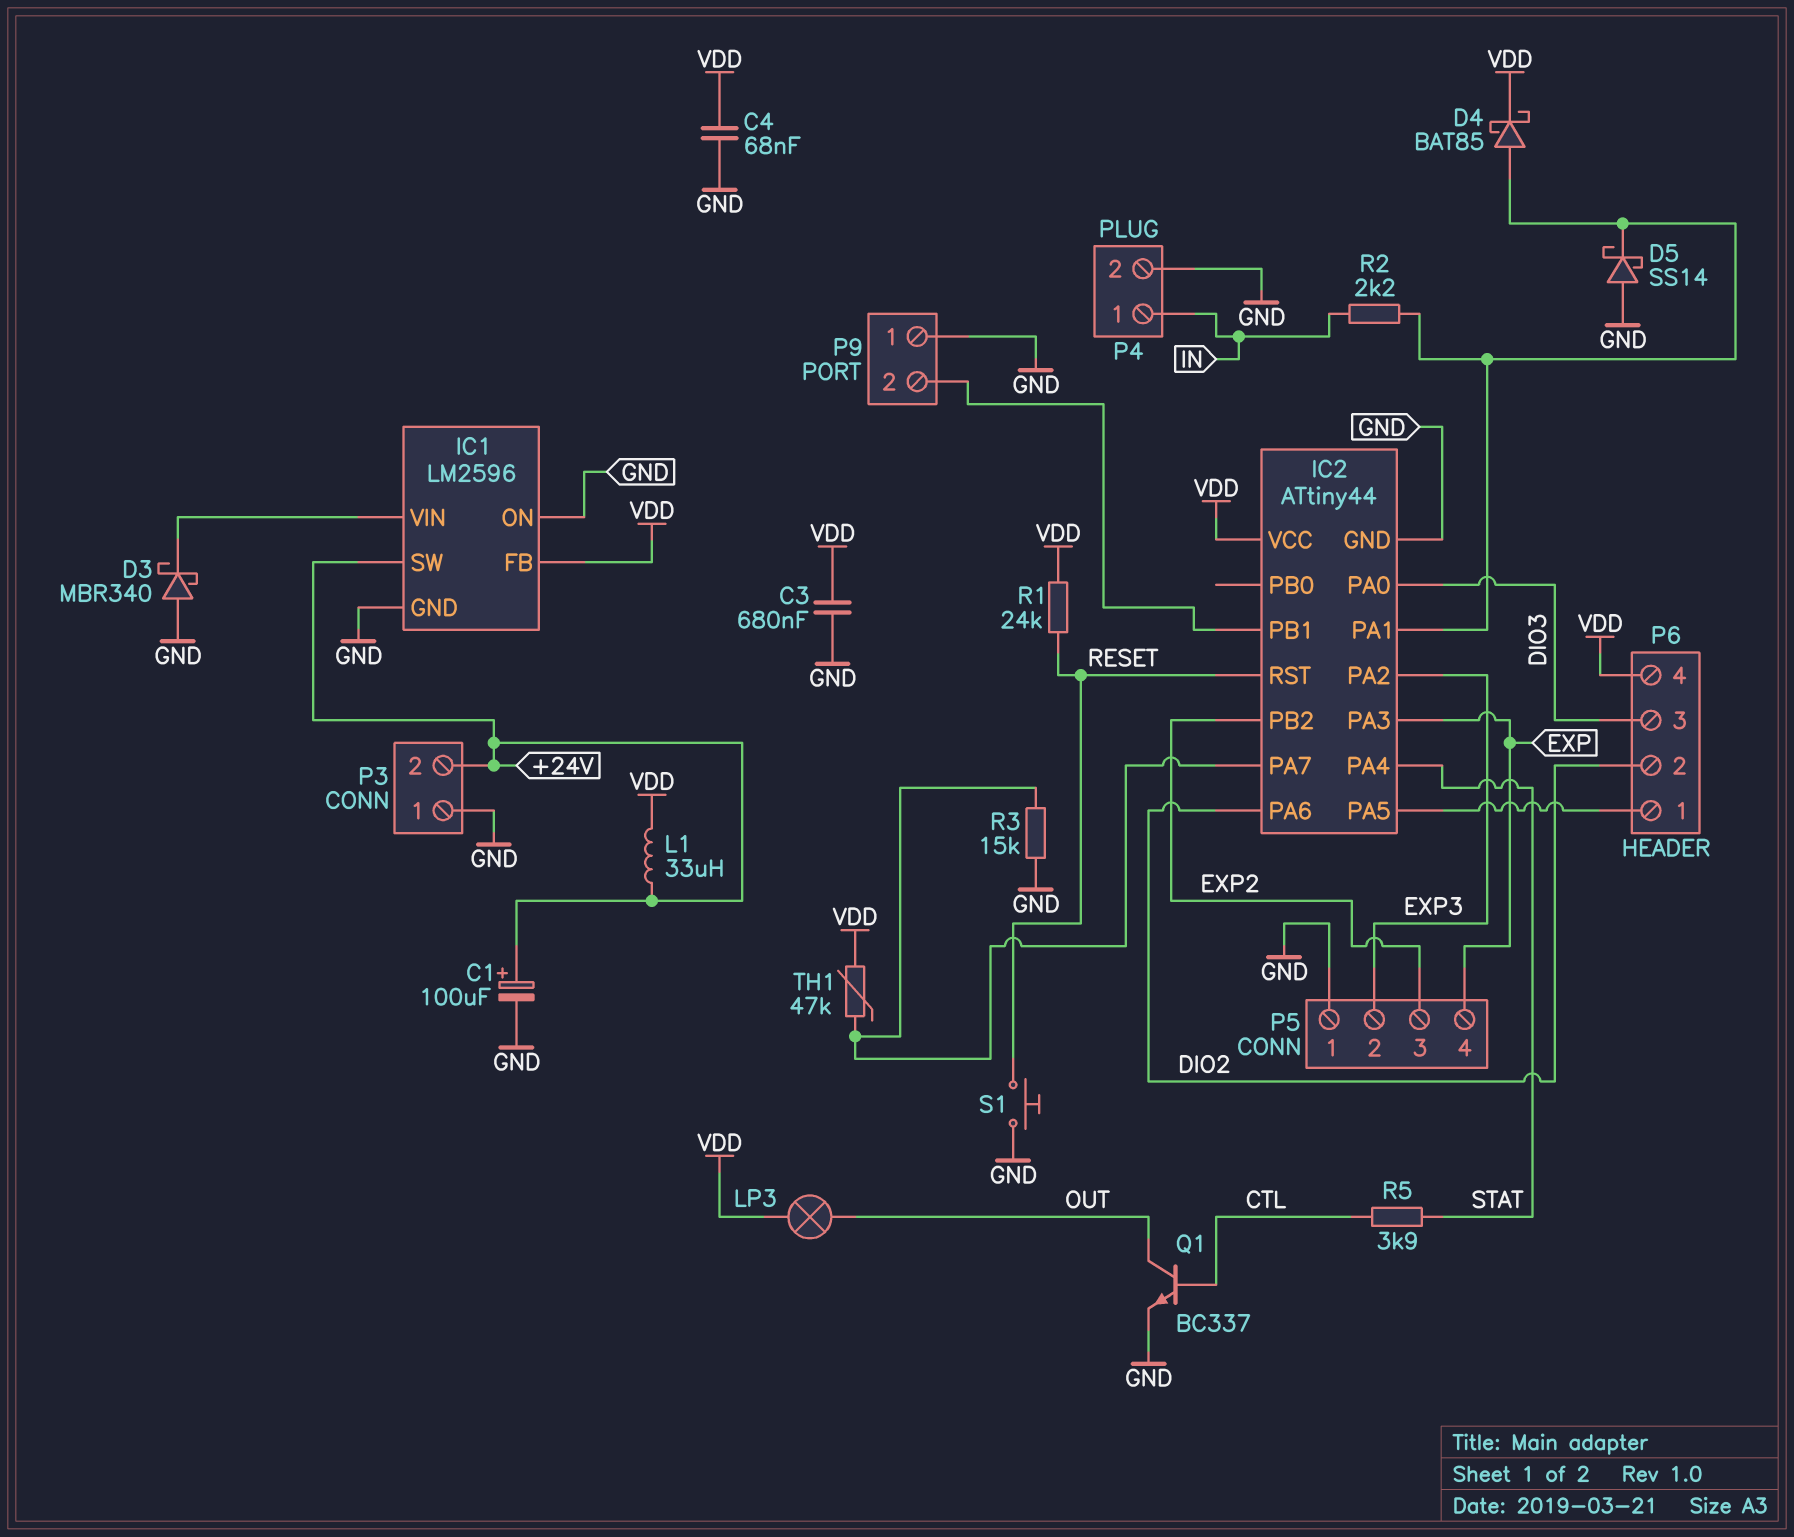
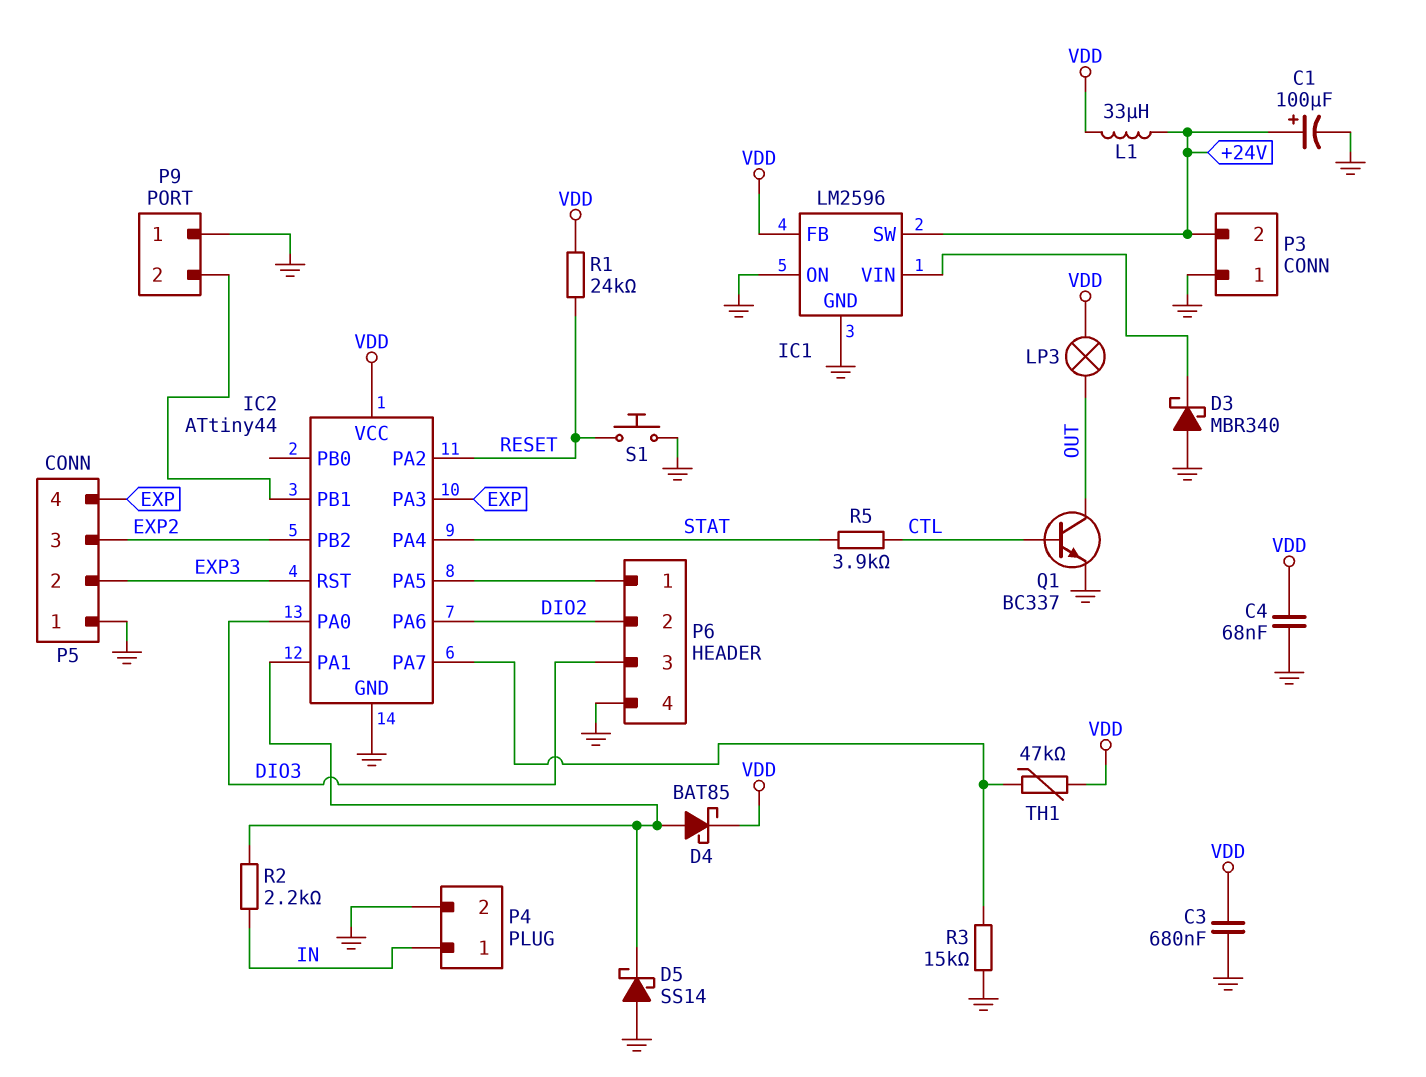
IC2 pin PA2: EXP3 -> RESET
IC2 pin RST: RESET -> EXP3
P6 pin 4: VDD -> GND

